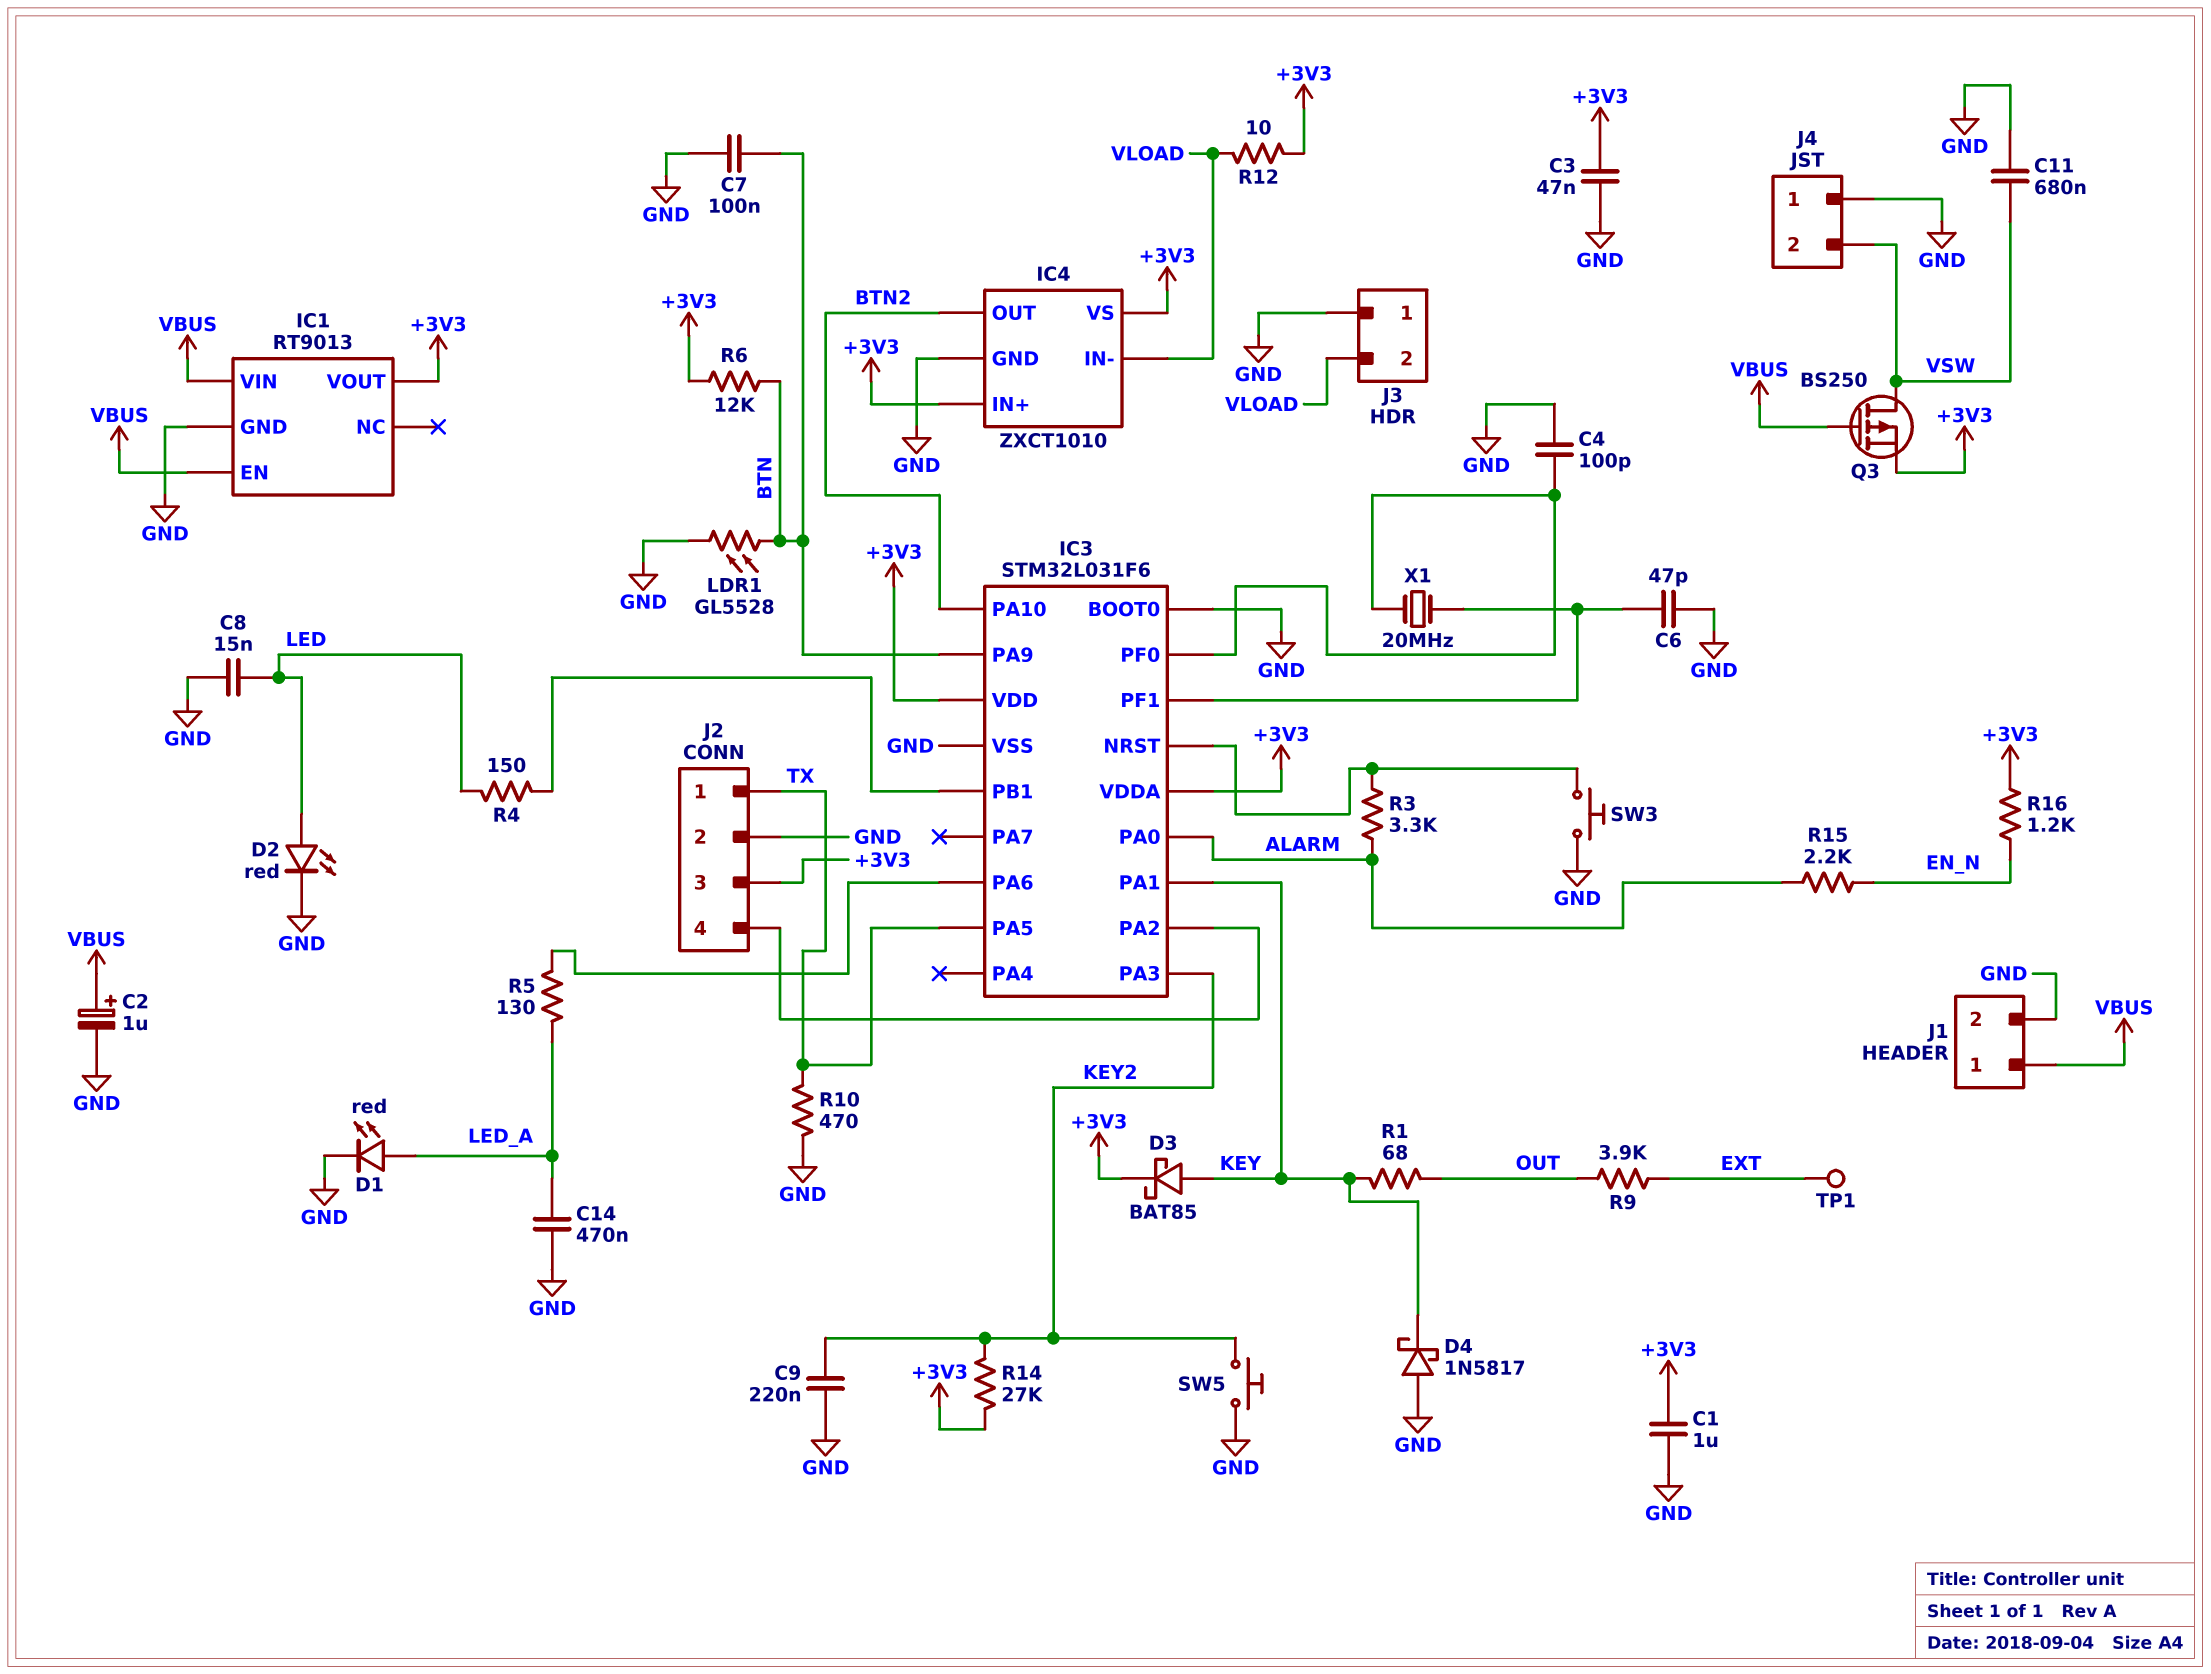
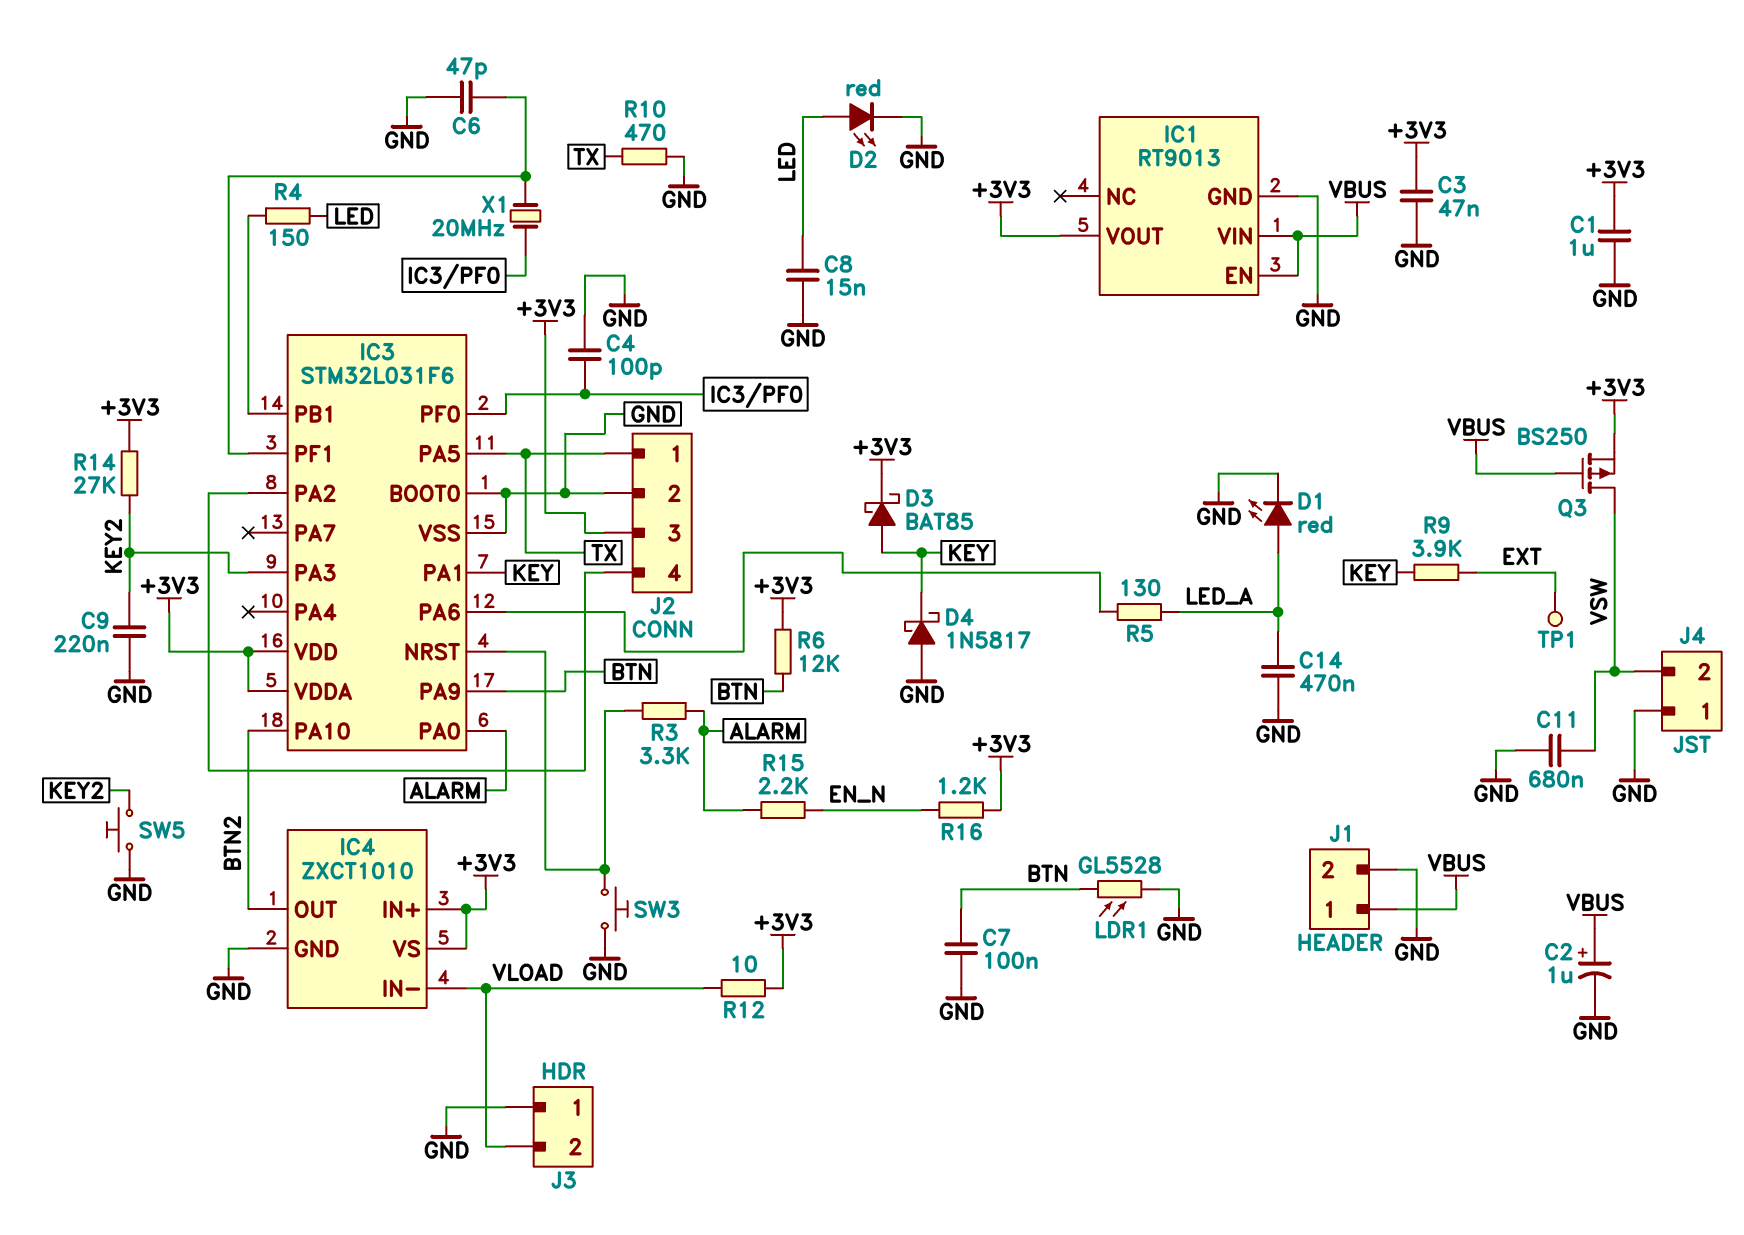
R1: 68 (KEY, OUT) -> none
R9: 3.9k (EXT, OUT) -> 3.9k (EXT, KEY)

